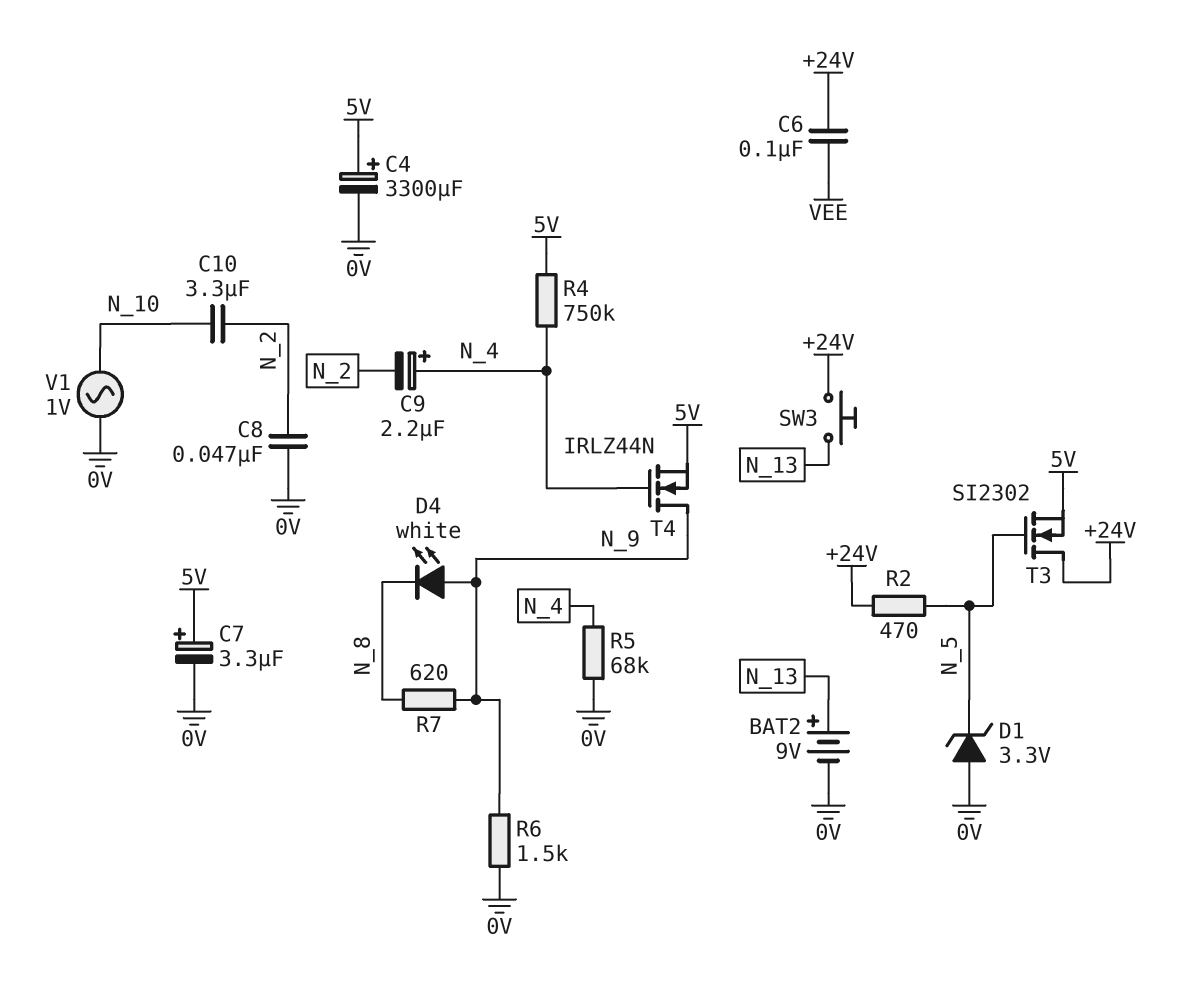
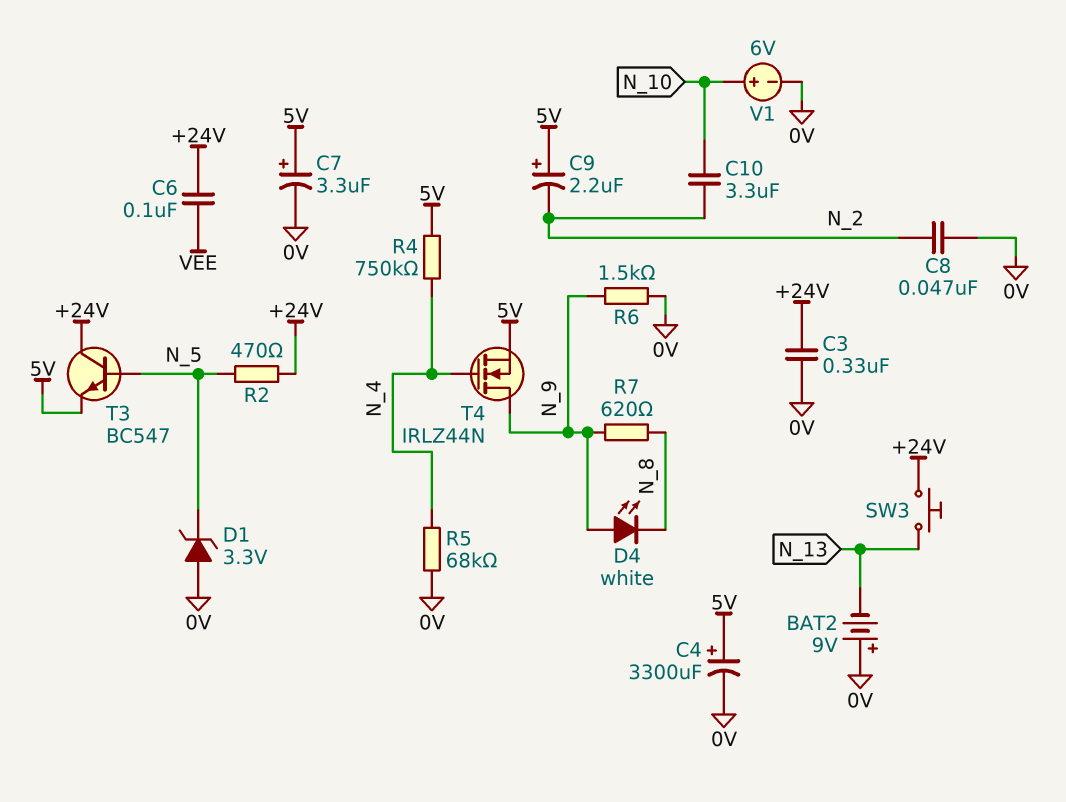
BAT2: 9V (plus N_13, minus 0V) -> 9V (plus 0V, minus N_13)
C3: none -> 330nF (+24V, 0V)
C9: 2.2uF (plus N_4, minus N_2) -> 2.2uF (plus 5V, minus N_2)
T3: NMOS SI2302 (G N_5, D +24V, S 5V) -> NPN BC547 (B N_5, C +24V, E 5V)
V1: AC 1V (0V, N_10) -> 6V (plus N_10, minus 0V)

